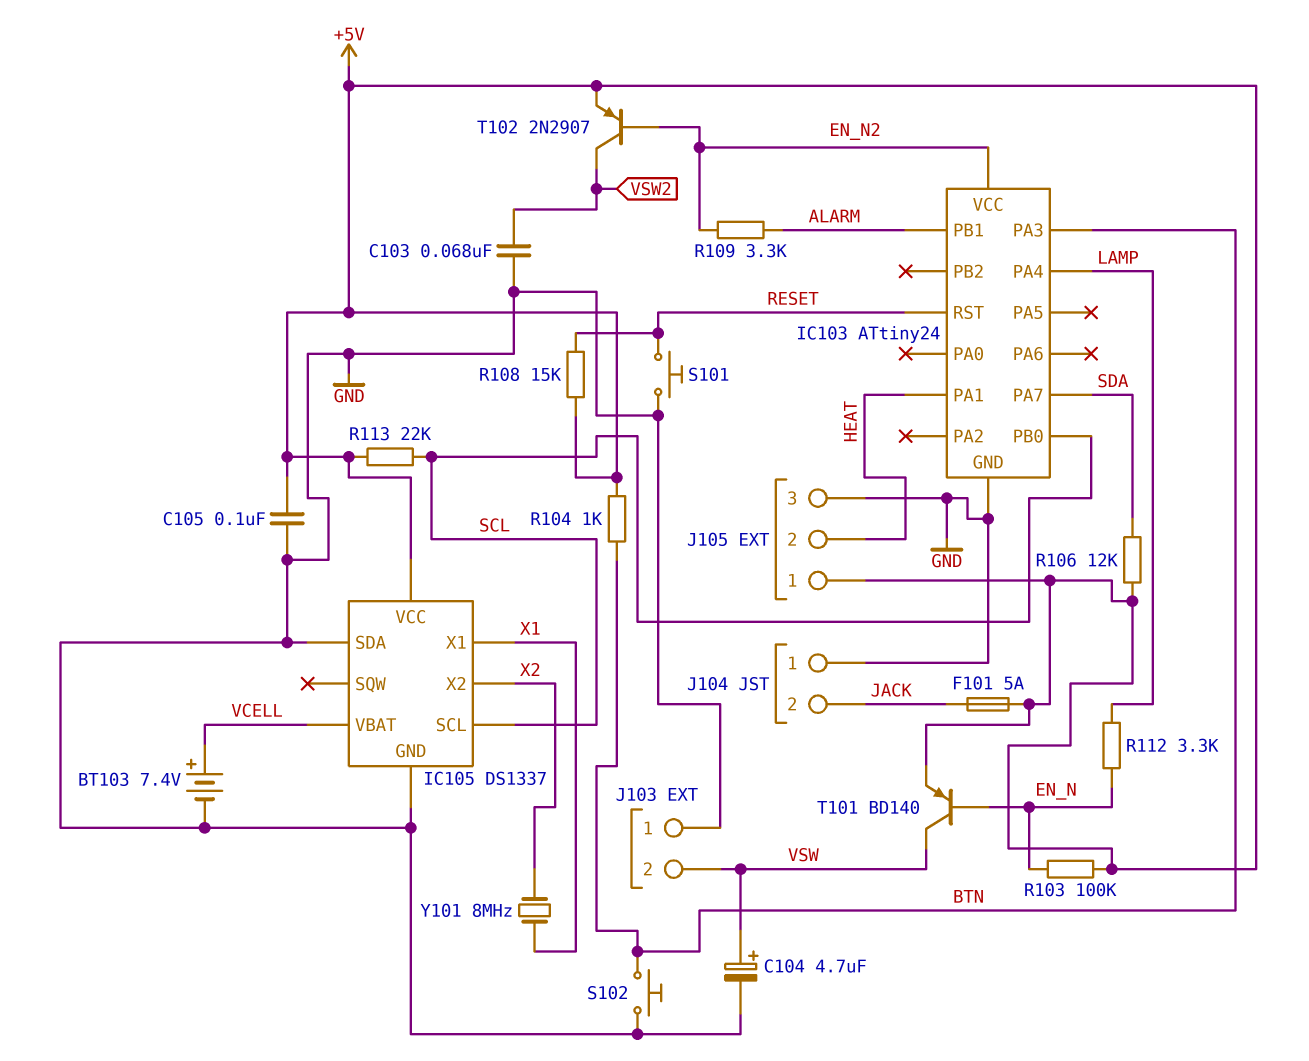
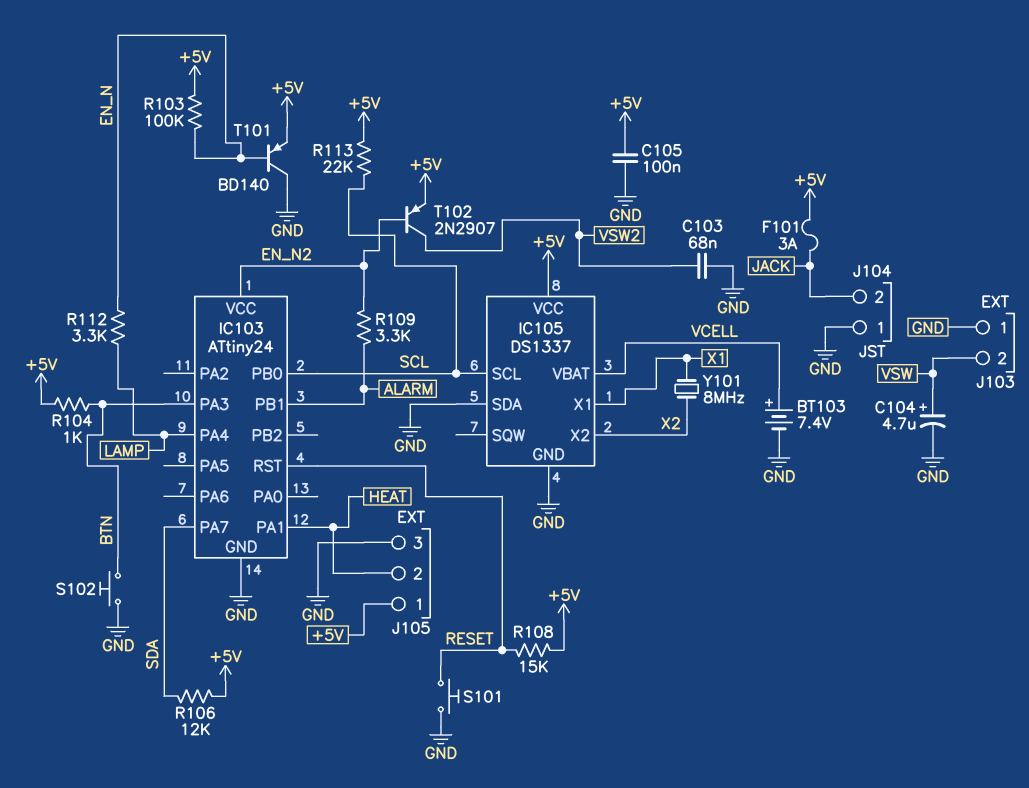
F101: 5A (+5V, JACK) -> 3A (+5V, JACK)
T101: PNP BD140 (B EN_N, C VSW, E +5V) -> PNP BD140 (B EN_N, C GND, E +5V)

